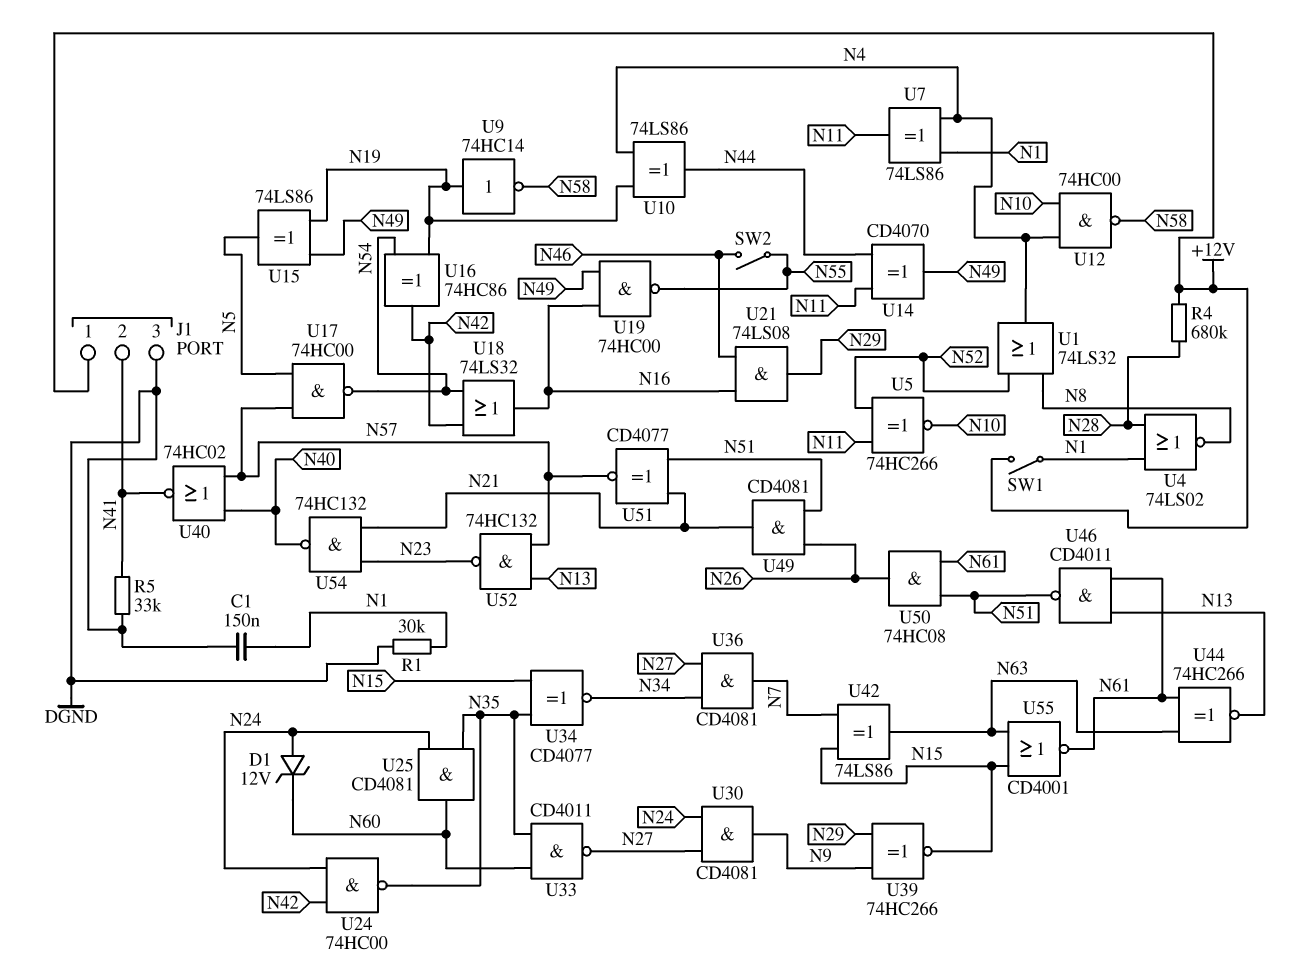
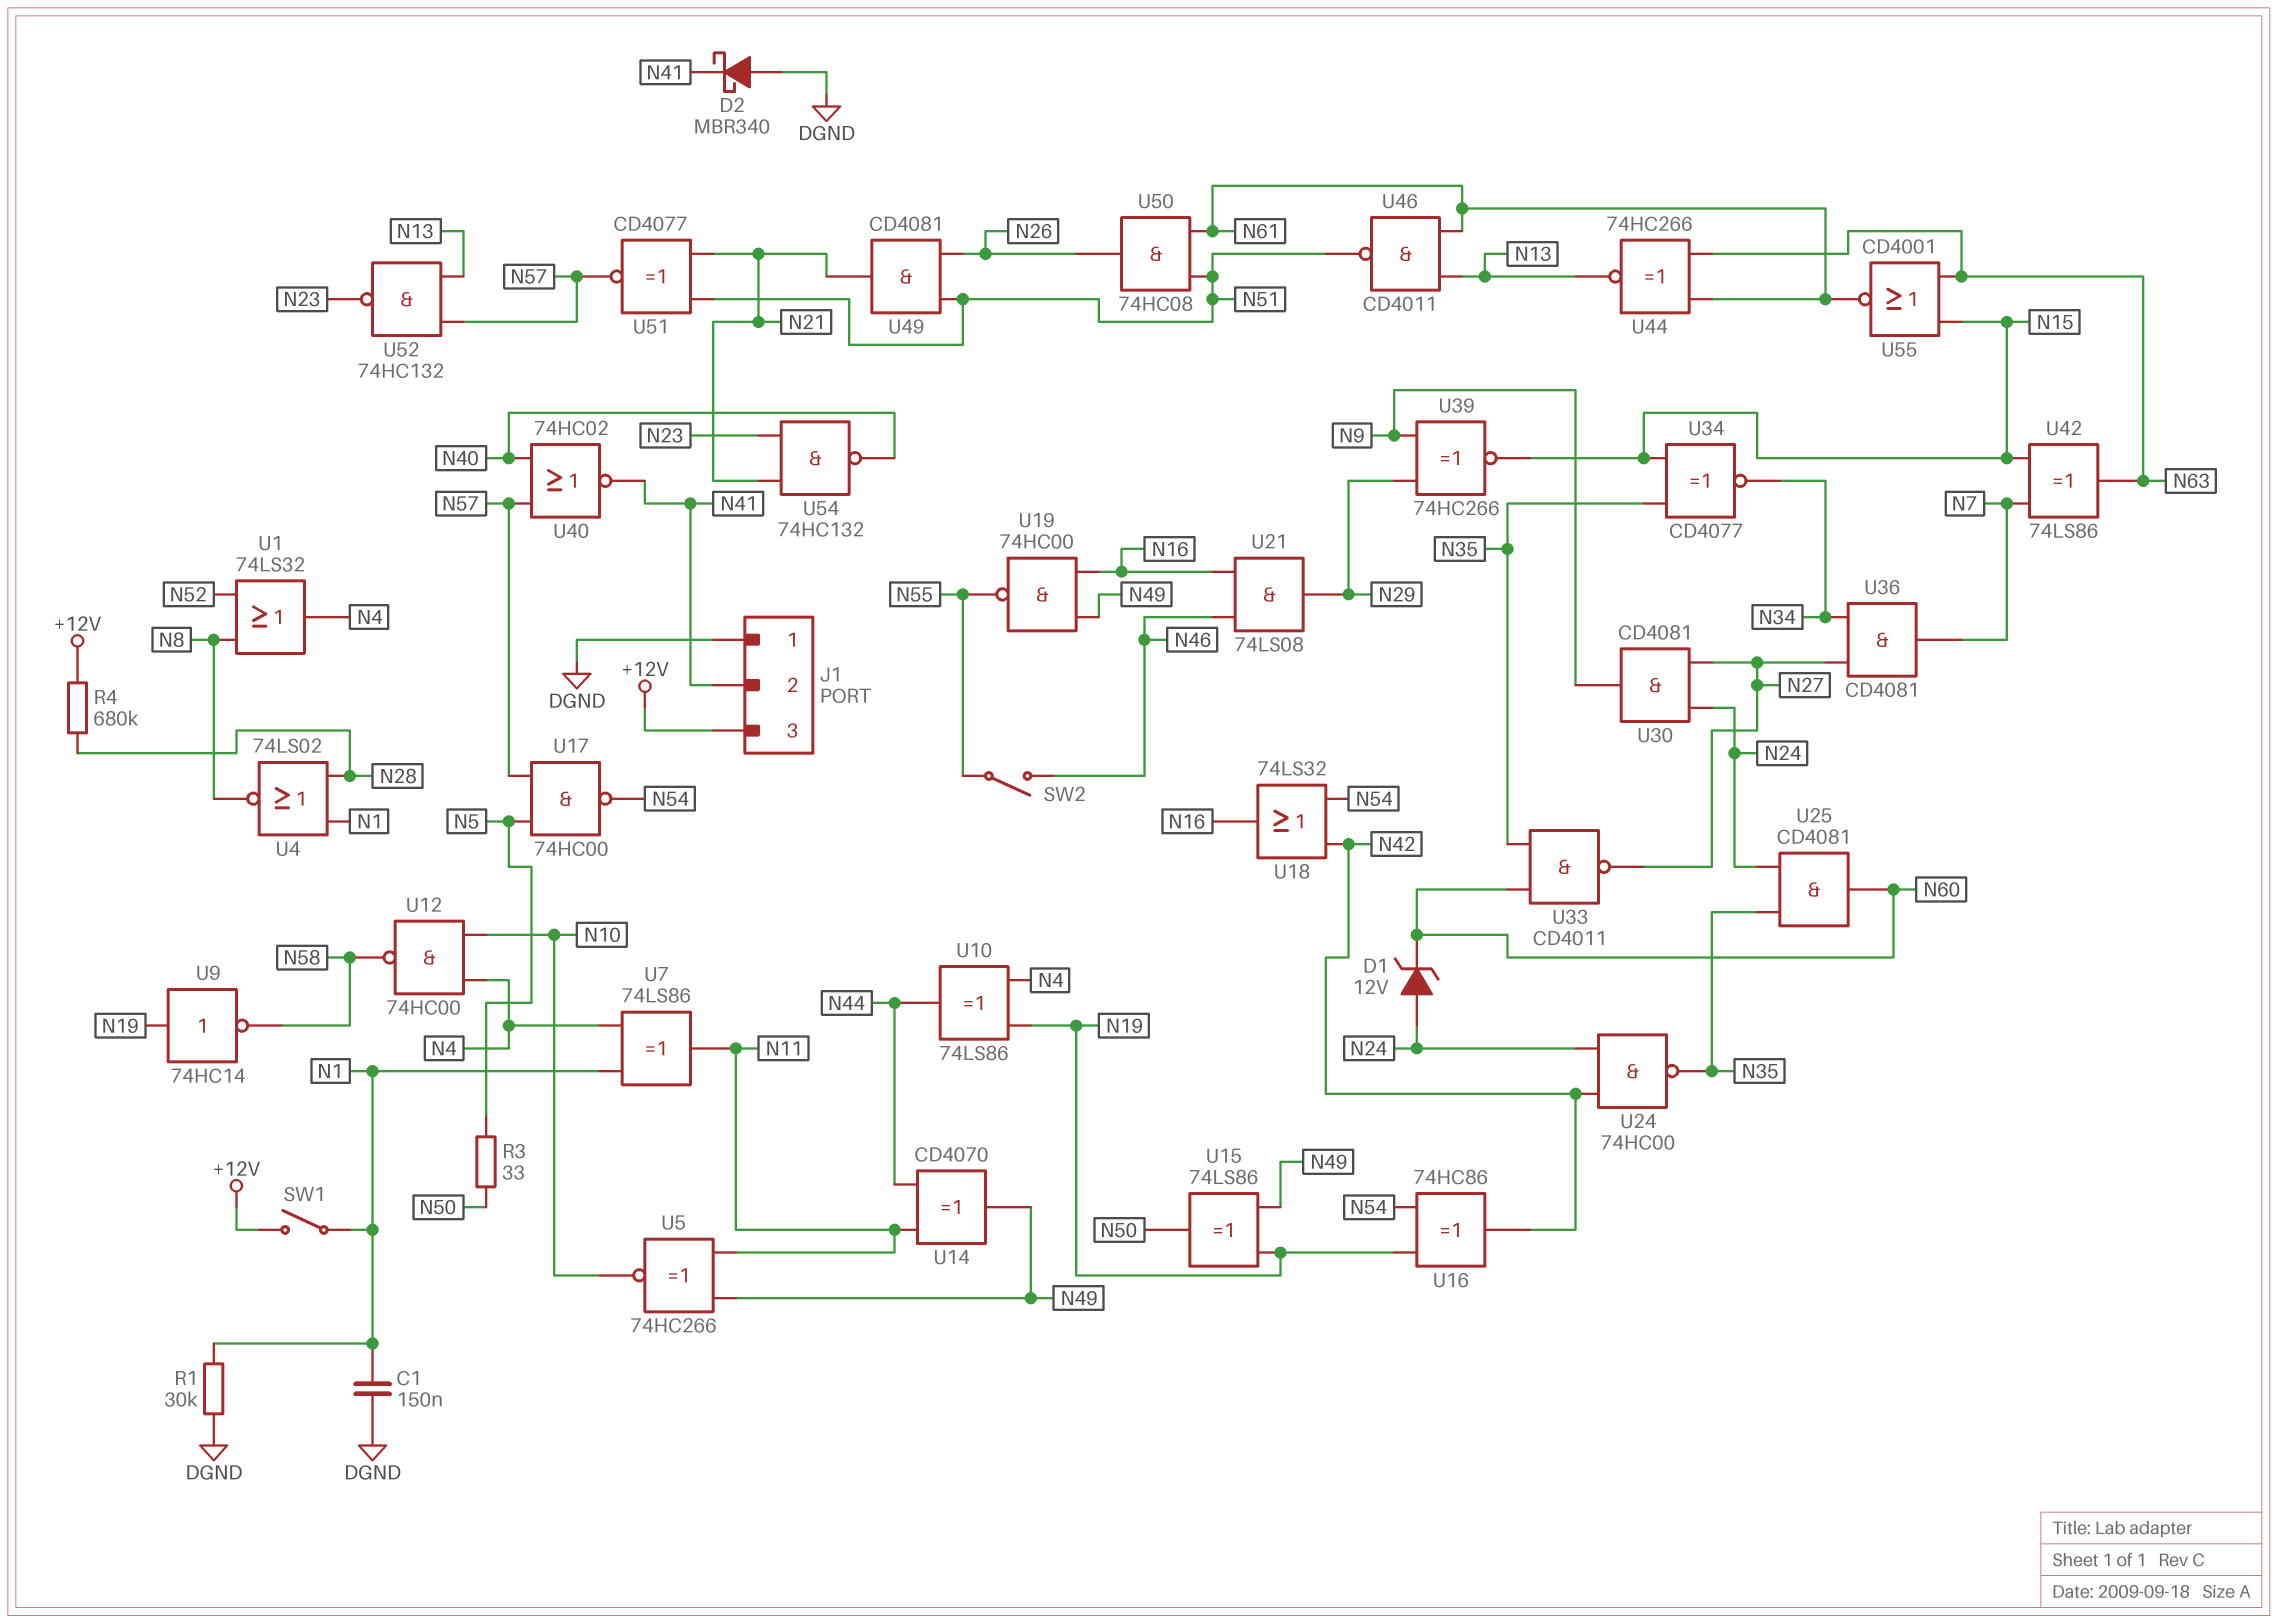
D2: none -> schottky MBR340 (A DGND, K N41)
J1 pin 1: +12V -> DGND
J1 pin 3: DGND -> +12V
R3: none -> 33 (N5, N50)
R5: 33k (DGND, N41) -> none
U5: XNOR 74HC266 (in N11, in N52, out N10) -> XNOR 74HC266 (in N11, in N49, out N10)
U15: XOR 74LS86 (in N19, in N49, out N5) -> XOR 74LS86 (in N19, in N49, out N50)

